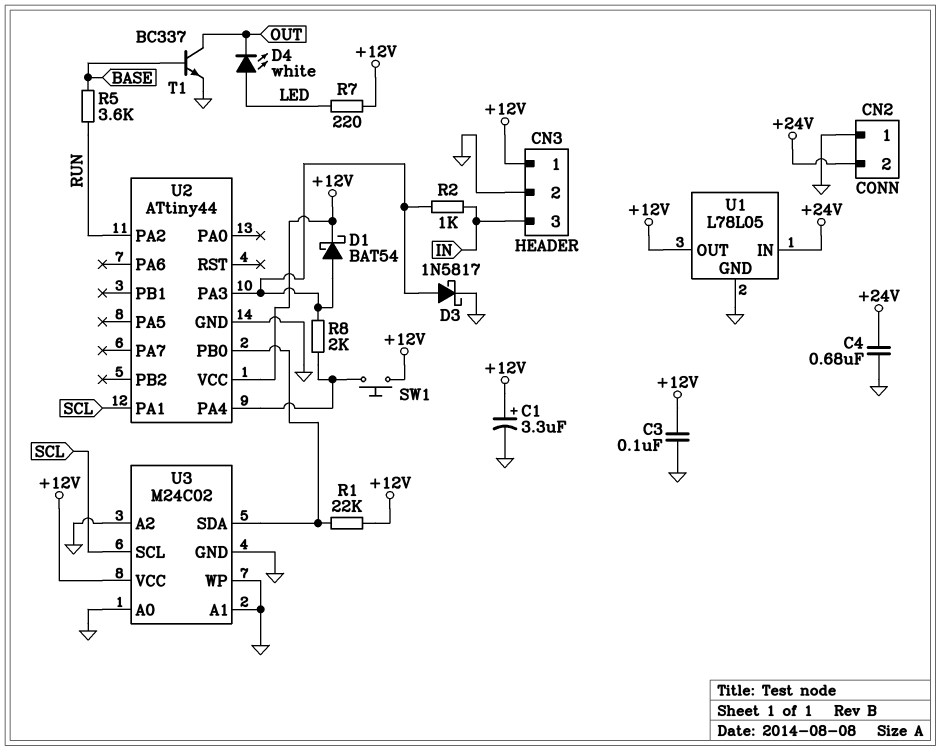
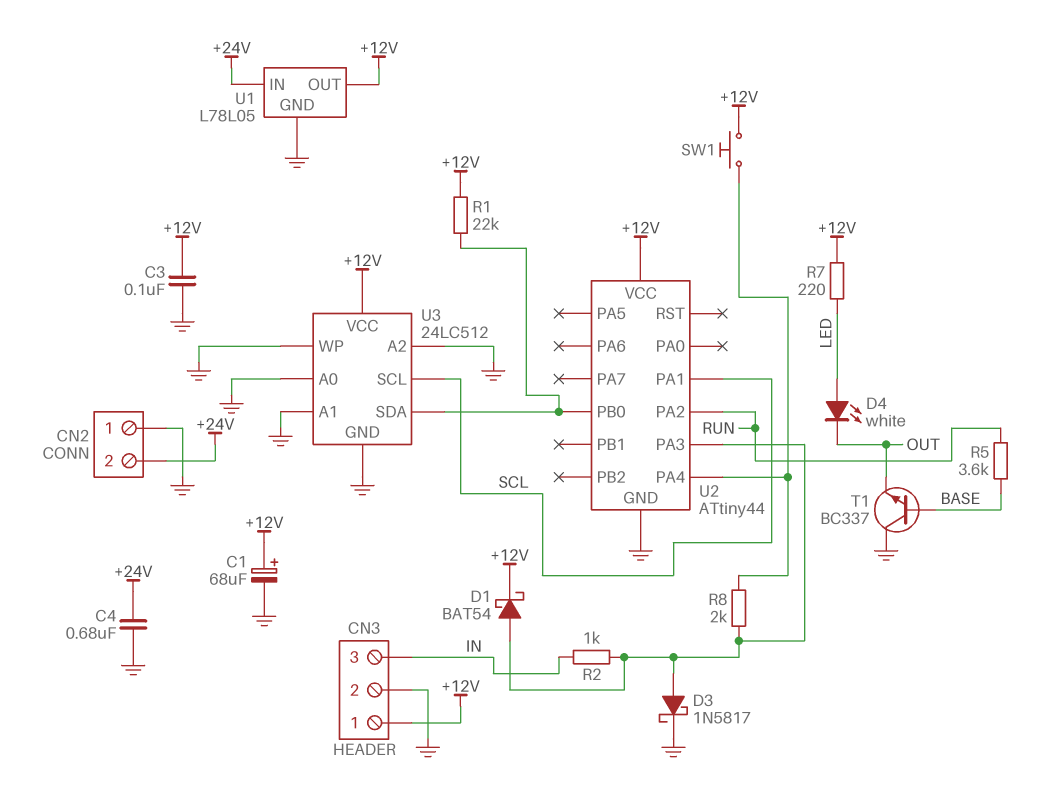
C1: 3.3uF (plus +12V, minus GND) -> 68uF (plus +12V, minus GND)
T1: NPN BC337 (B BASE, C OUT, E GND) -> NPN BC337 (B BASE, C GND, E OUT)
U3: M24C02 -> 24LC512

